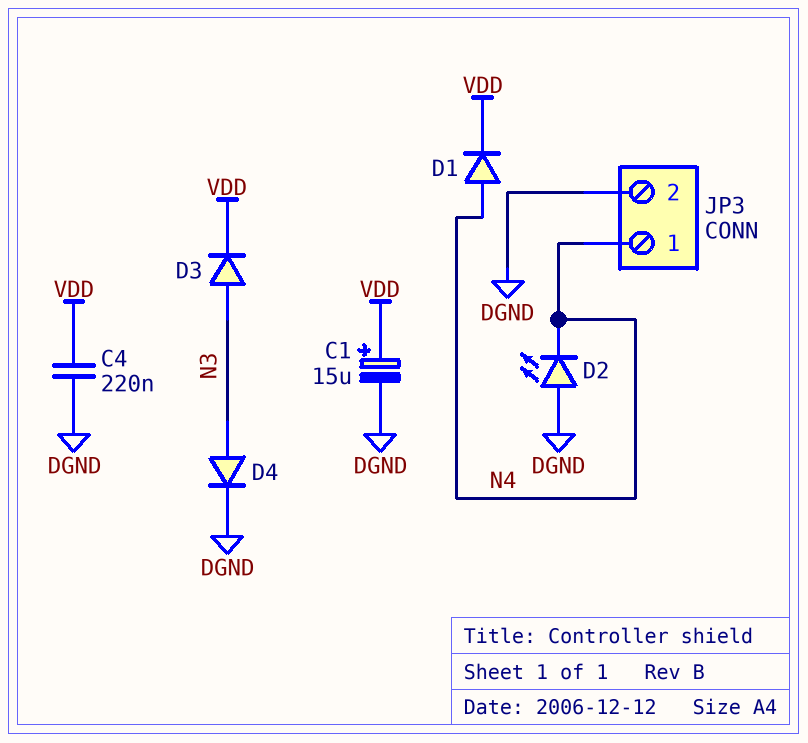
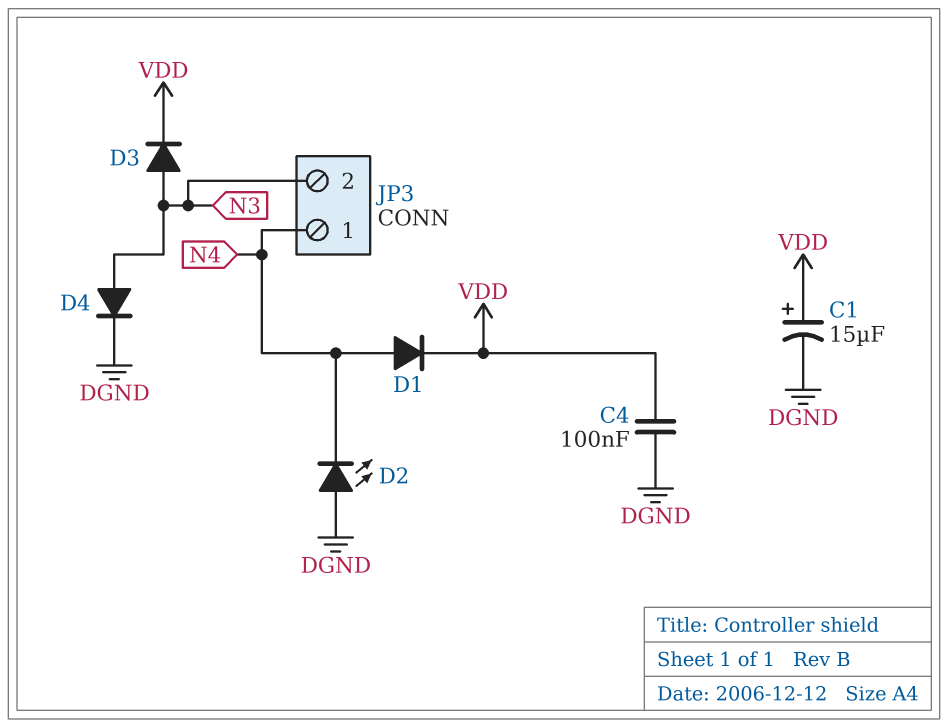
C4: 220nF (DGND, VDD) -> 100nF (DGND, VDD)
JP3 pin 2: DGND -> N3

